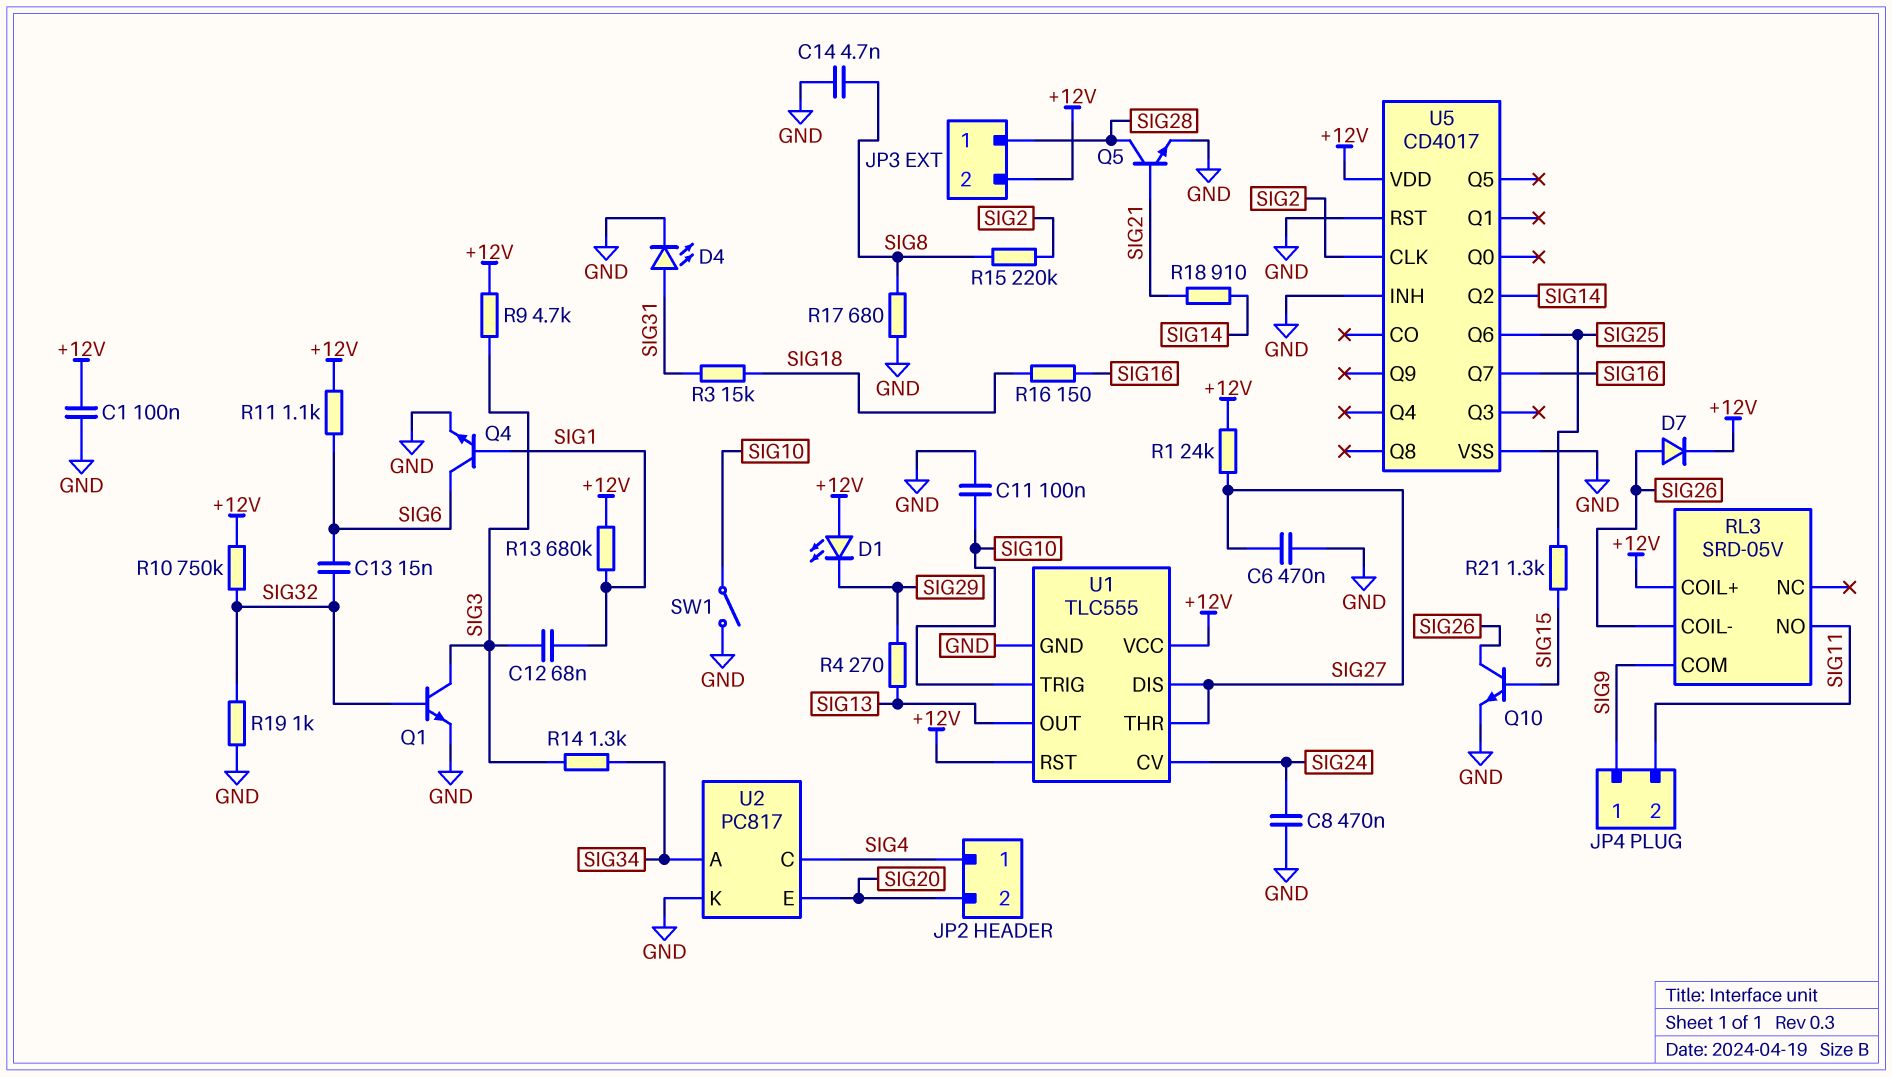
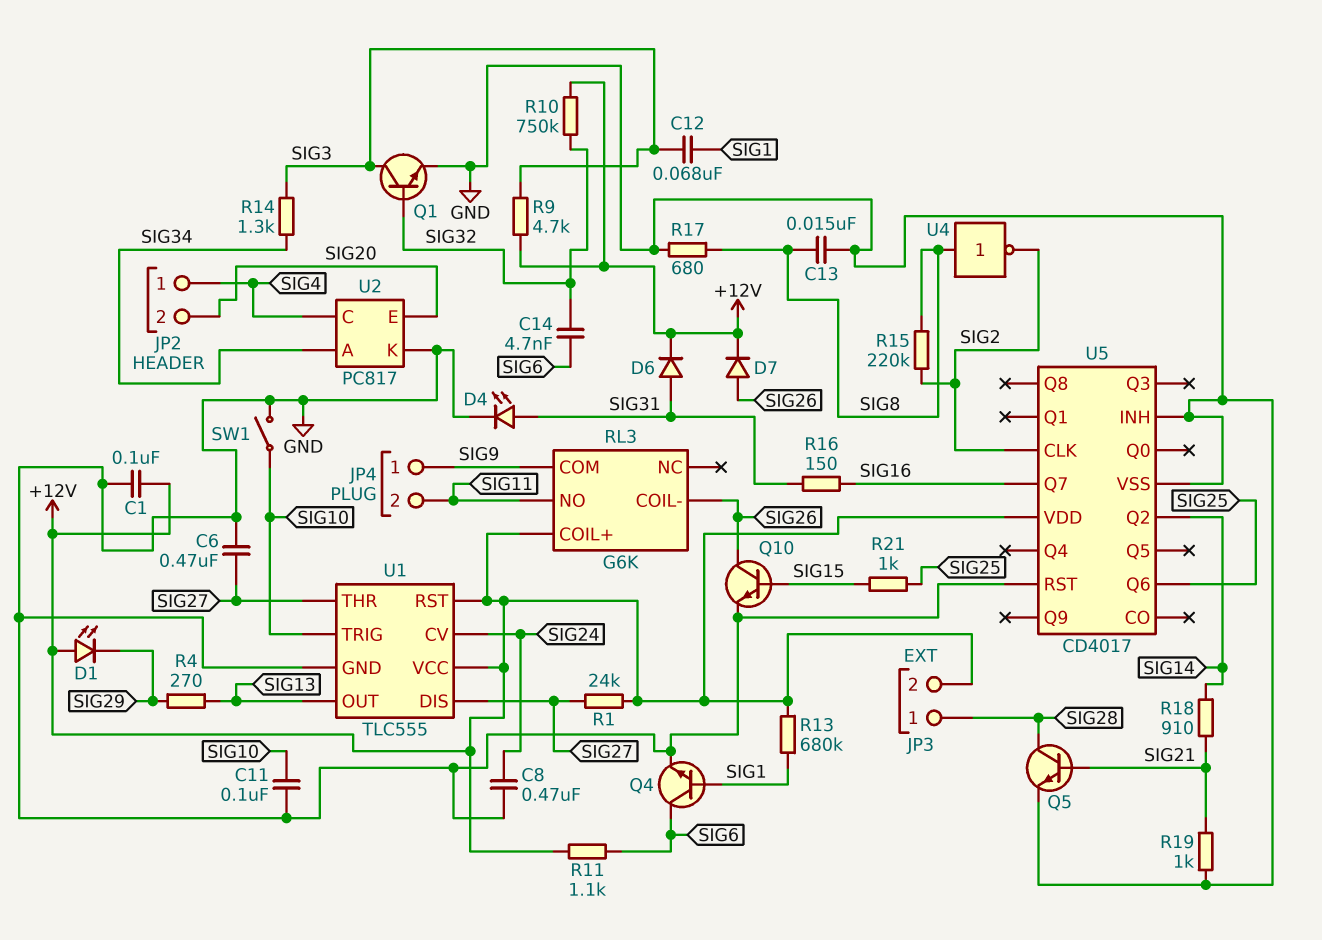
C13: 15nF (SIG6, SIG32) -> 15nF (GND, SIG8)
C14: 4.7nF (GND, SIG8) -> 4.7nF (SIG6, SIG32)
D6: none -> diode (A SIG31, K +12V)
R3: 15k (SIG18, SIG31) -> none
R16: 150 (SIG16, SIG18) -> 150 (SIG16, SIG31)
R19: 1k (GND, SIG32) -> 1k (GND, SIG21)
R21: 1.3k (SIG15, SIG25) -> 1k (SIG15, SIG25)
RL3: SRD-05V -> G6K
U4: none -> NOT (in SIG8, out SIG2)

